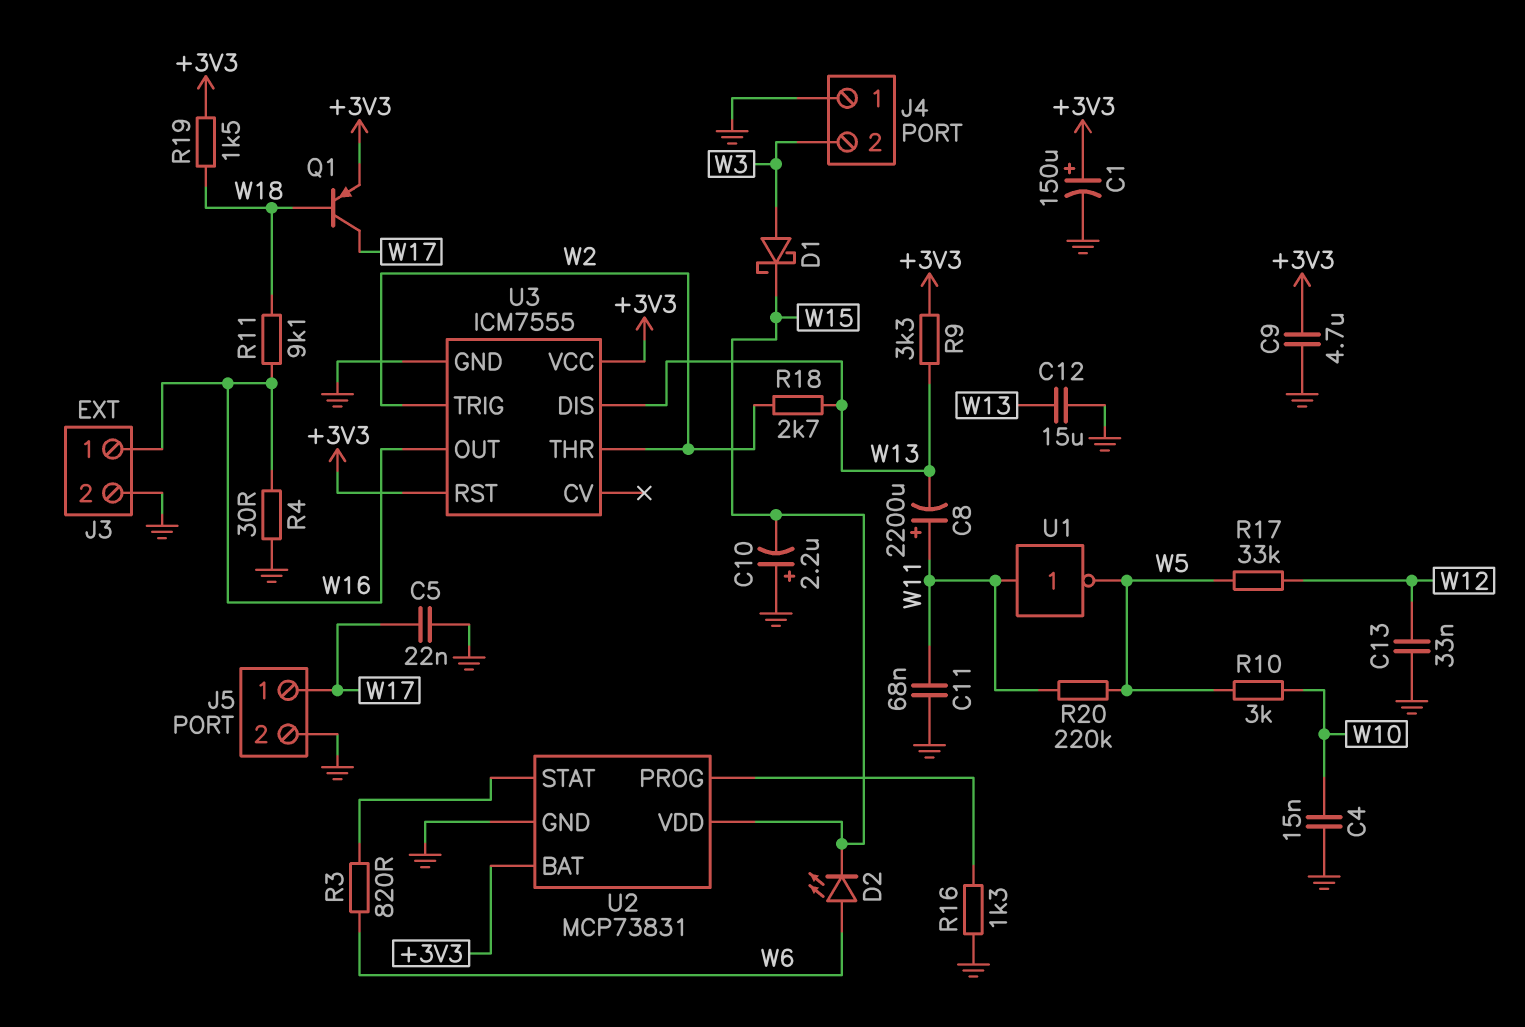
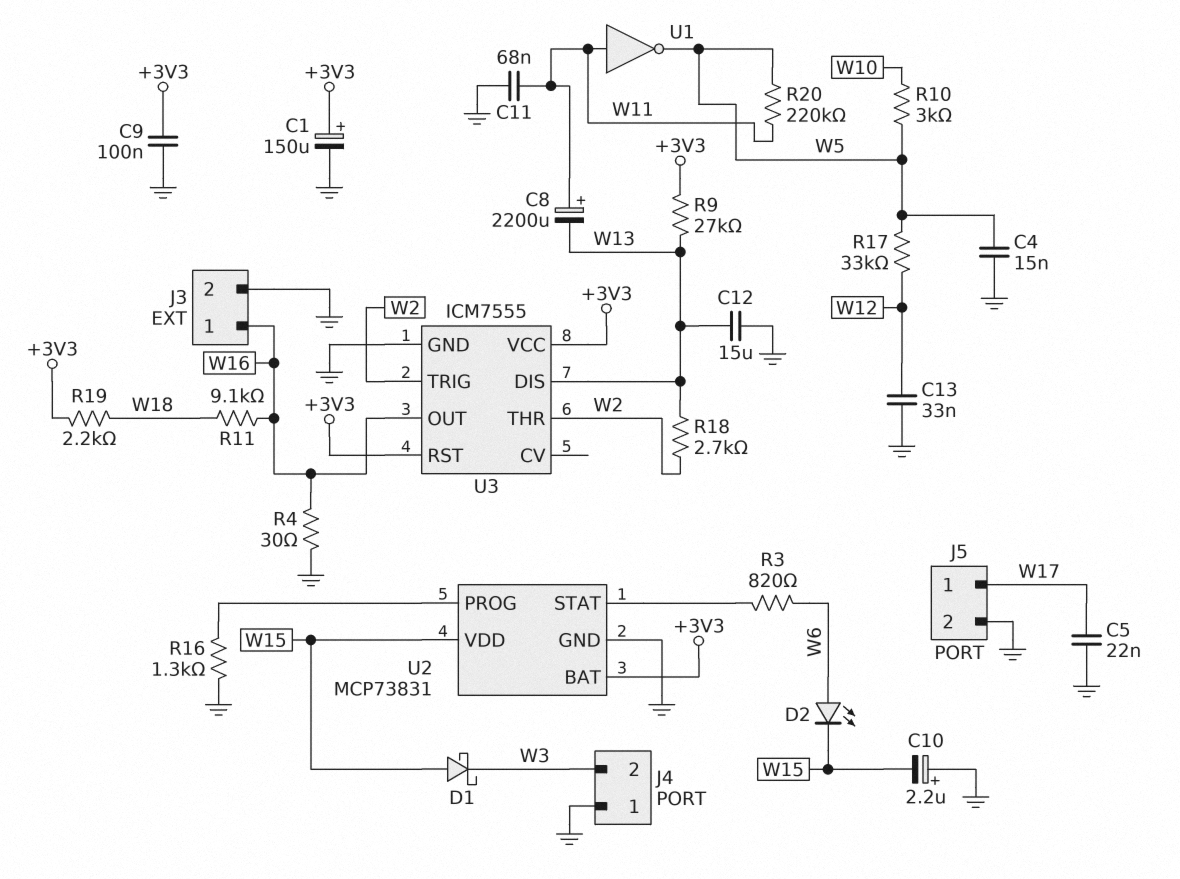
C4: 15nF (GND, W10) -> 15nF (GND, W5)
C9: 4.7uF (+3V3, GND) -> 100nF (+3V3, GND)
D1: schottky (A W3, K W15) -> schottky (A W15, K W3)
Q1: PNP (B W18, C W17, E +3V3) -> none
R9: 3.3k (+3V3, W13) -> 27k (+3V3, W13)
R19: 1.5k (+3V3, W18) -> 2.2k (+3V3, W18)

